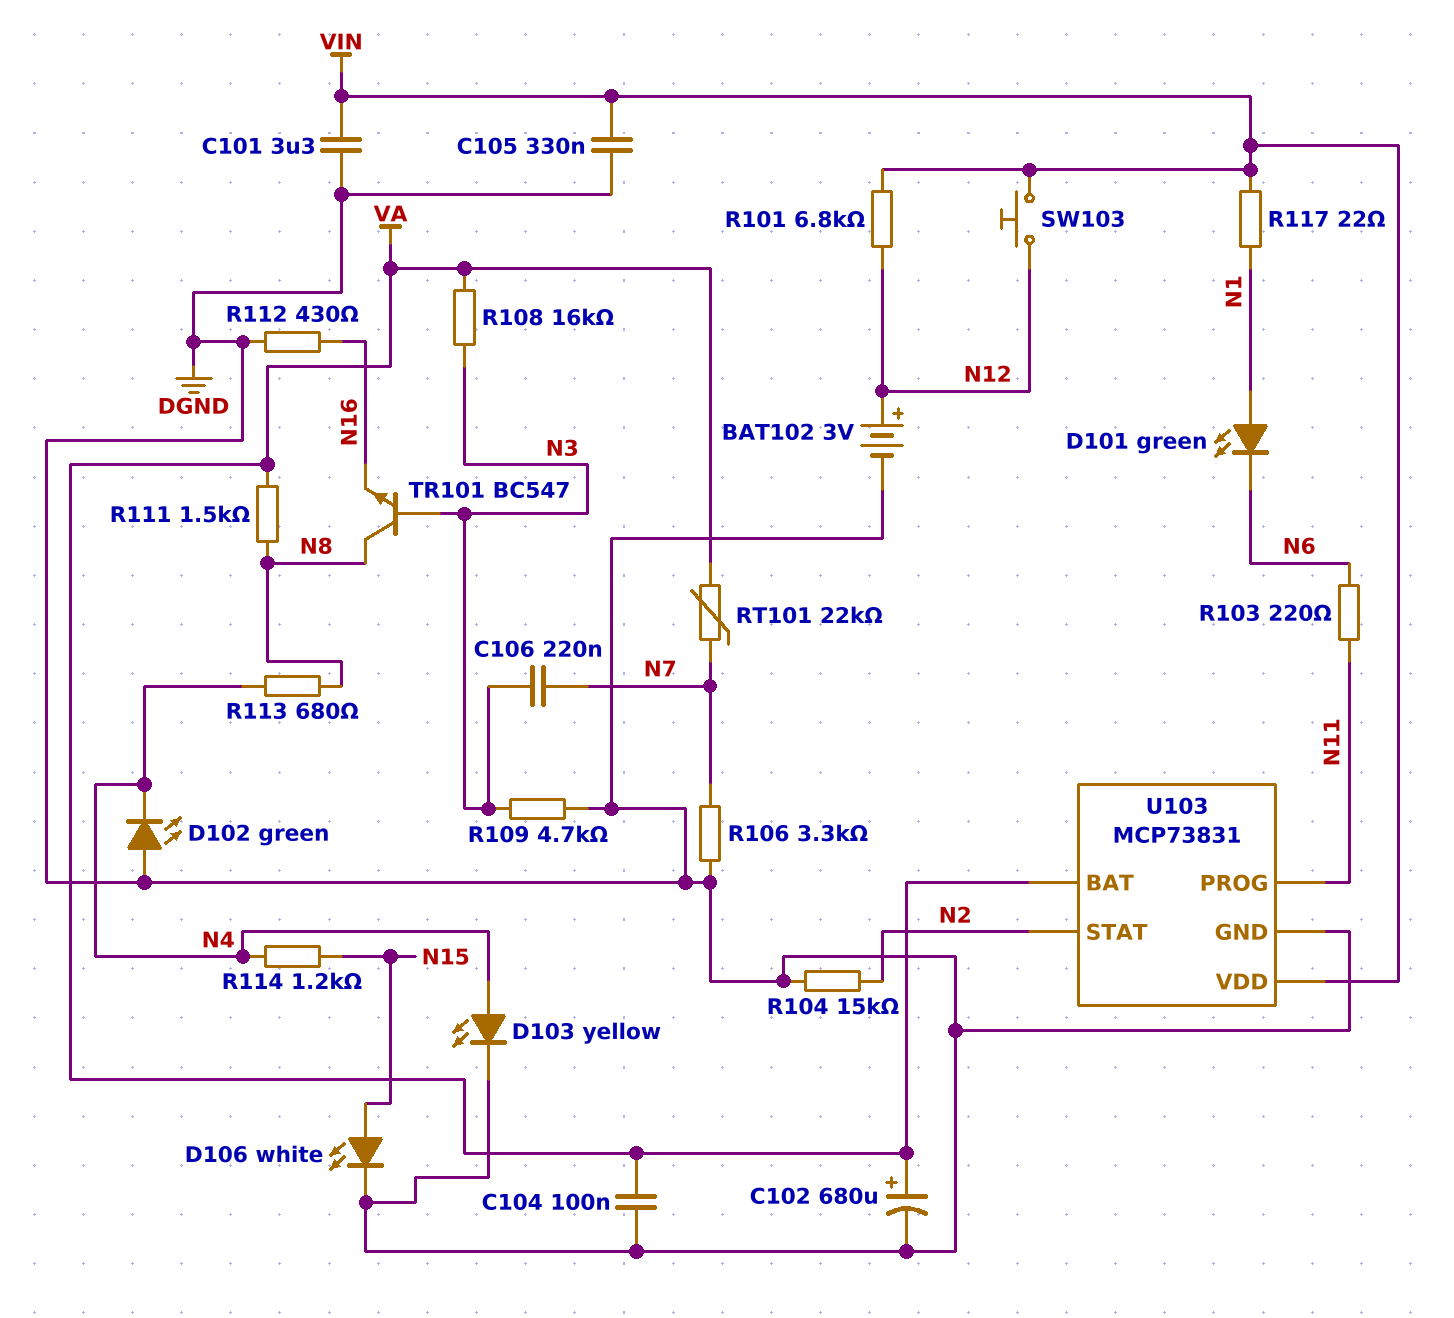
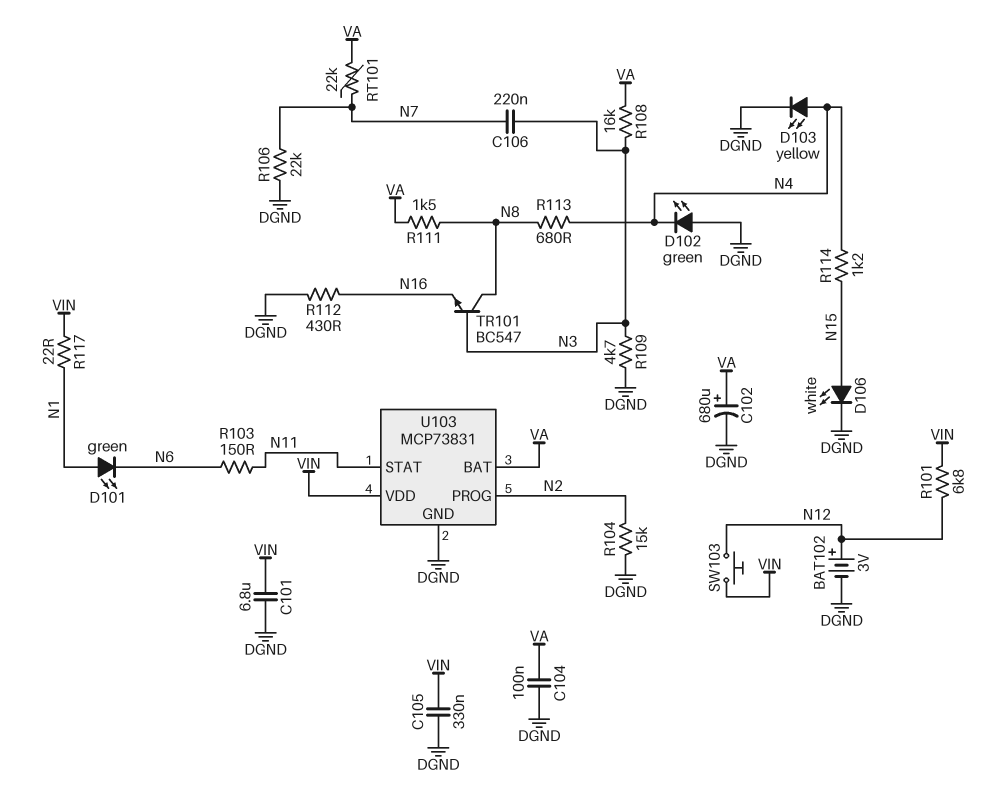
C101: 3.3uF (DGND, VIN) -> 6.8uF (DGND, VIN)
R103: 220 (N6, N11) -> 150 (N6, N11)
R106: 3.3k (DGND, N7) -> 22k (DGND, N7)
U103 pin PROG: N11 -> N2
U103 pin STAT: N2 -> N11

